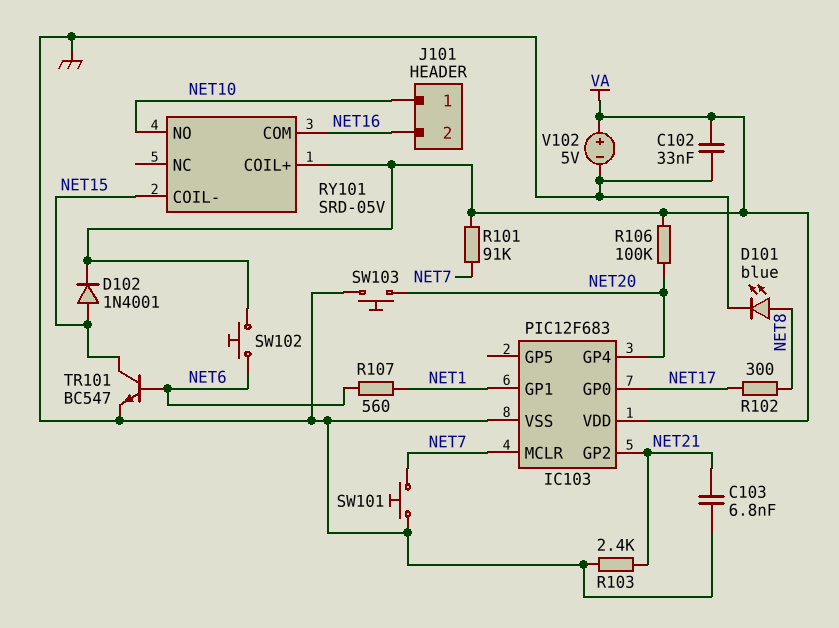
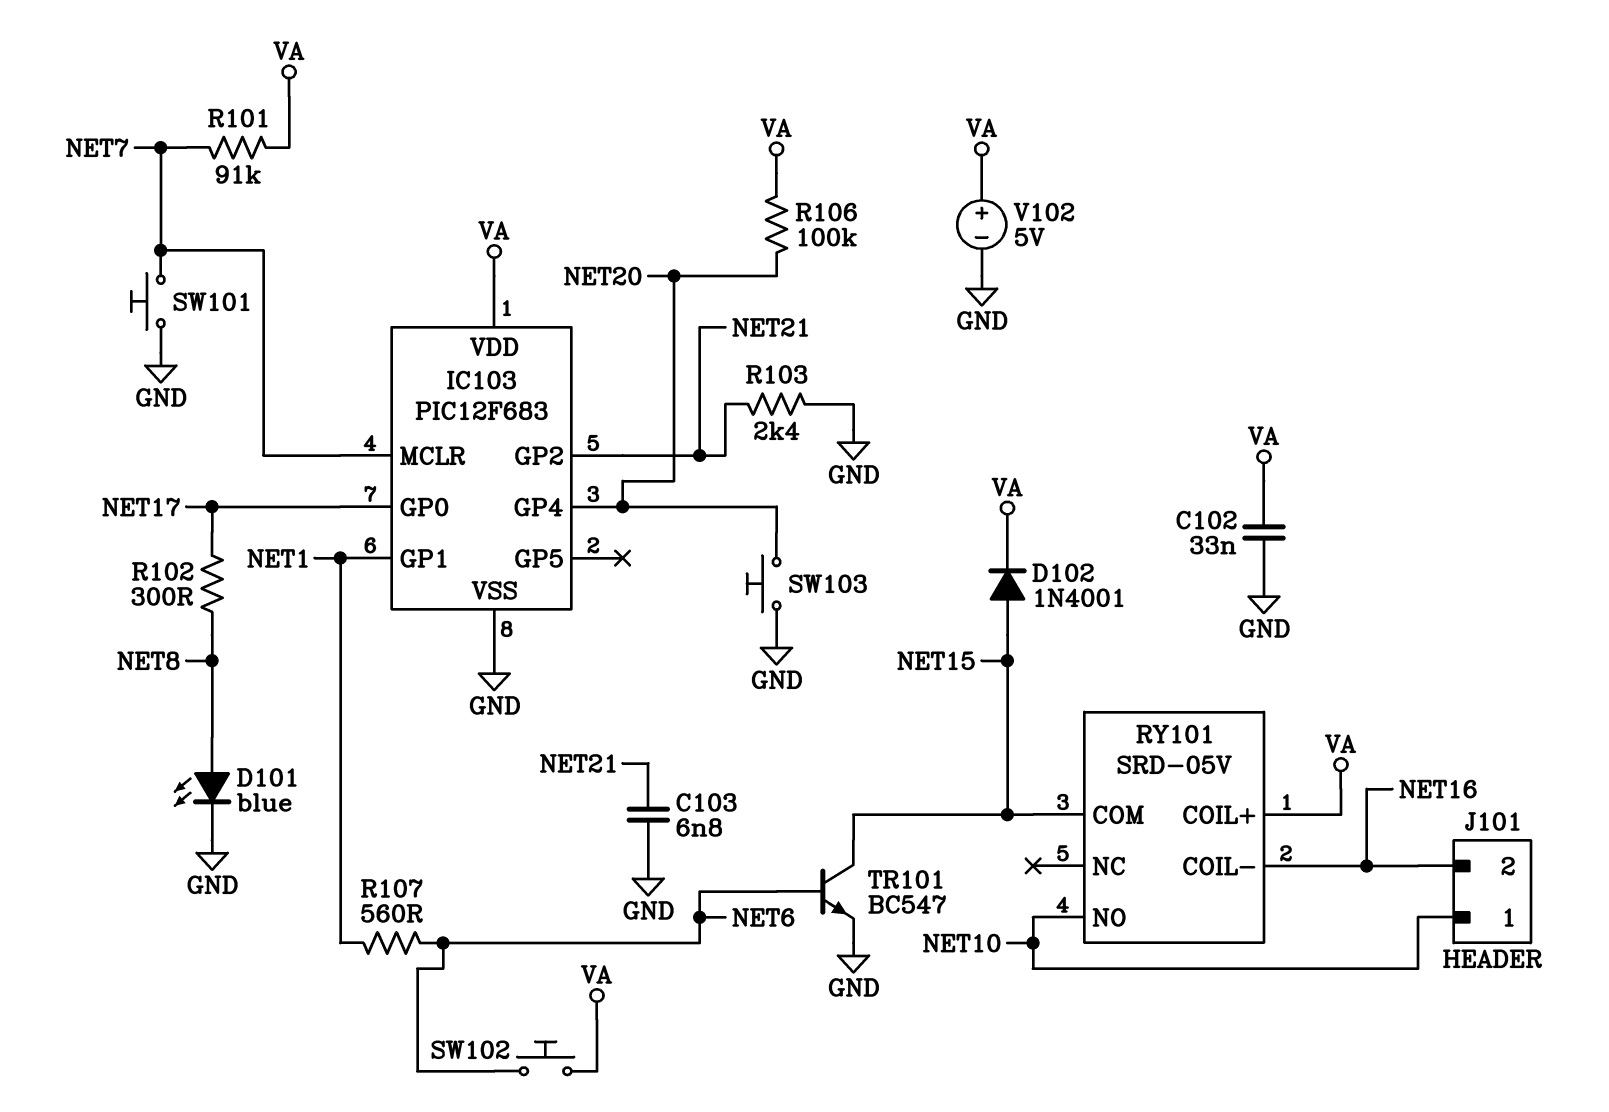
RY101 pin COIL-: NET15 -> NET16
RY101 pin COM: NET16 -> NET15

